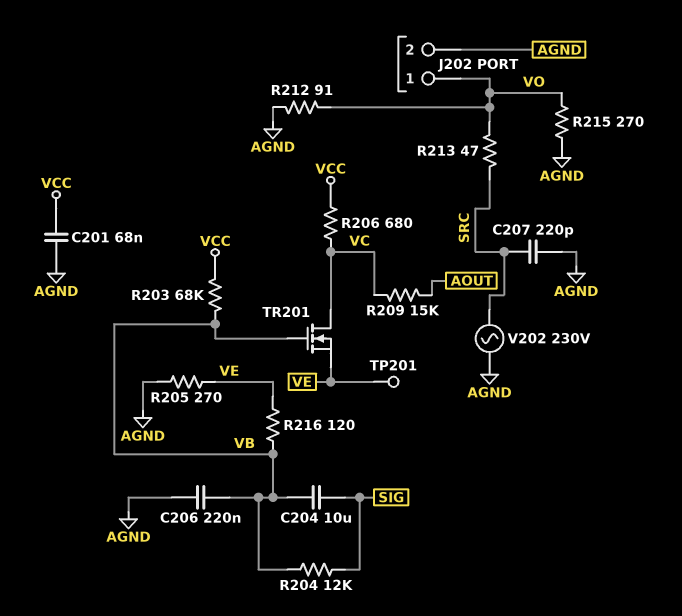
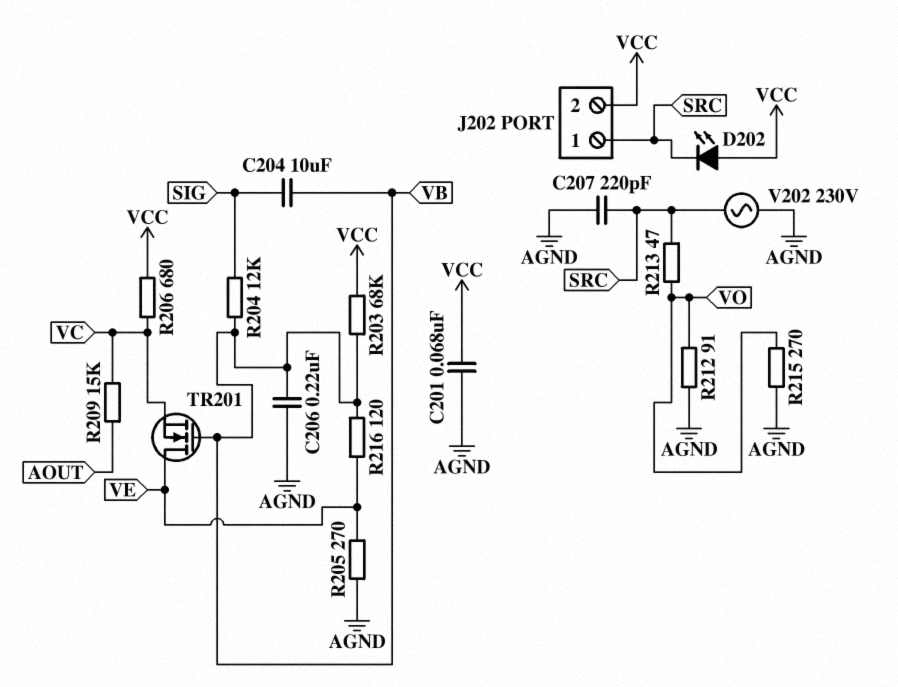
D202: none -> LED (A VCC, K SRC)
J202 pin 1: VO -> SRC
J202 pin 2: AGND -> VCC
TP201: test point (VE) -> none
TR201: NMOS (G VB, D VC, S VE) -> NMOS (G VB, D VE, S VC)

